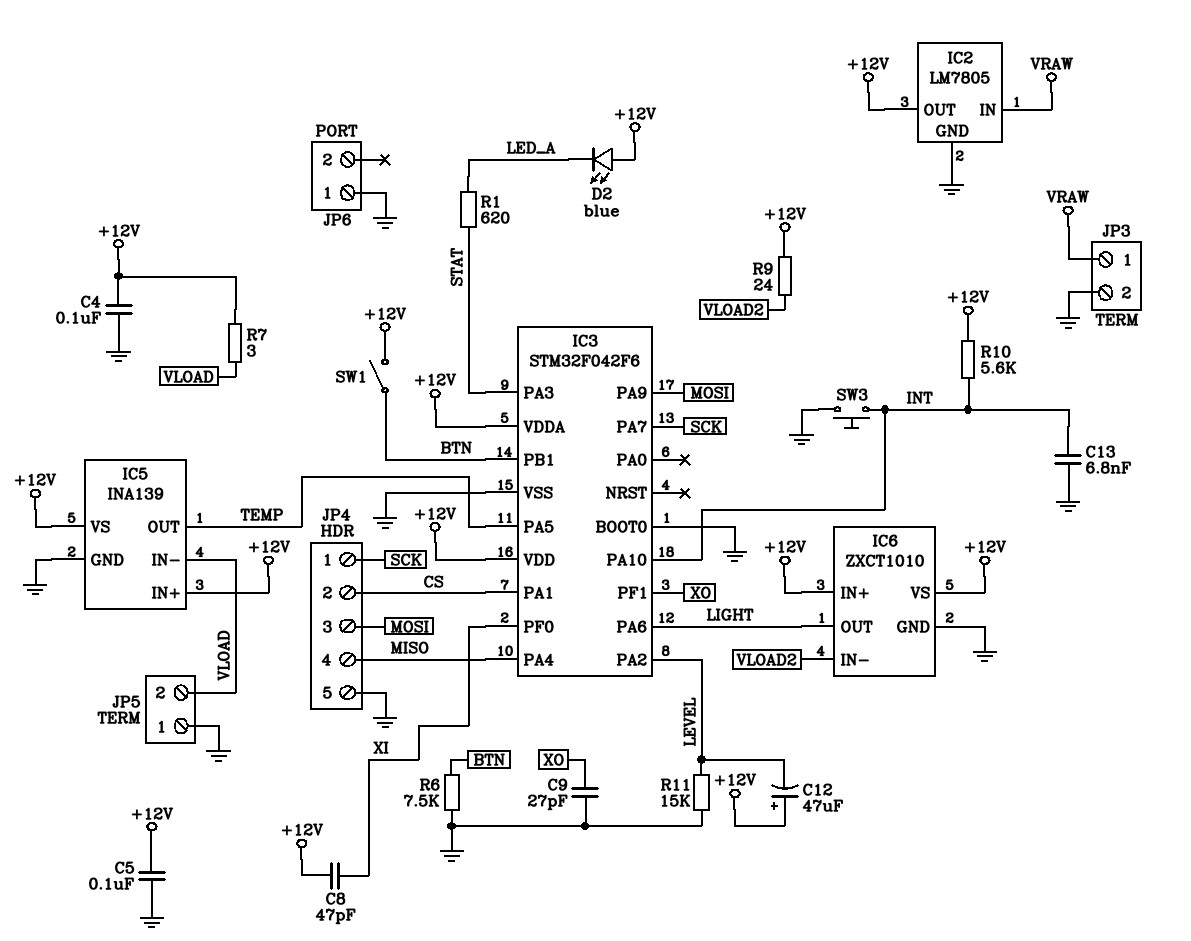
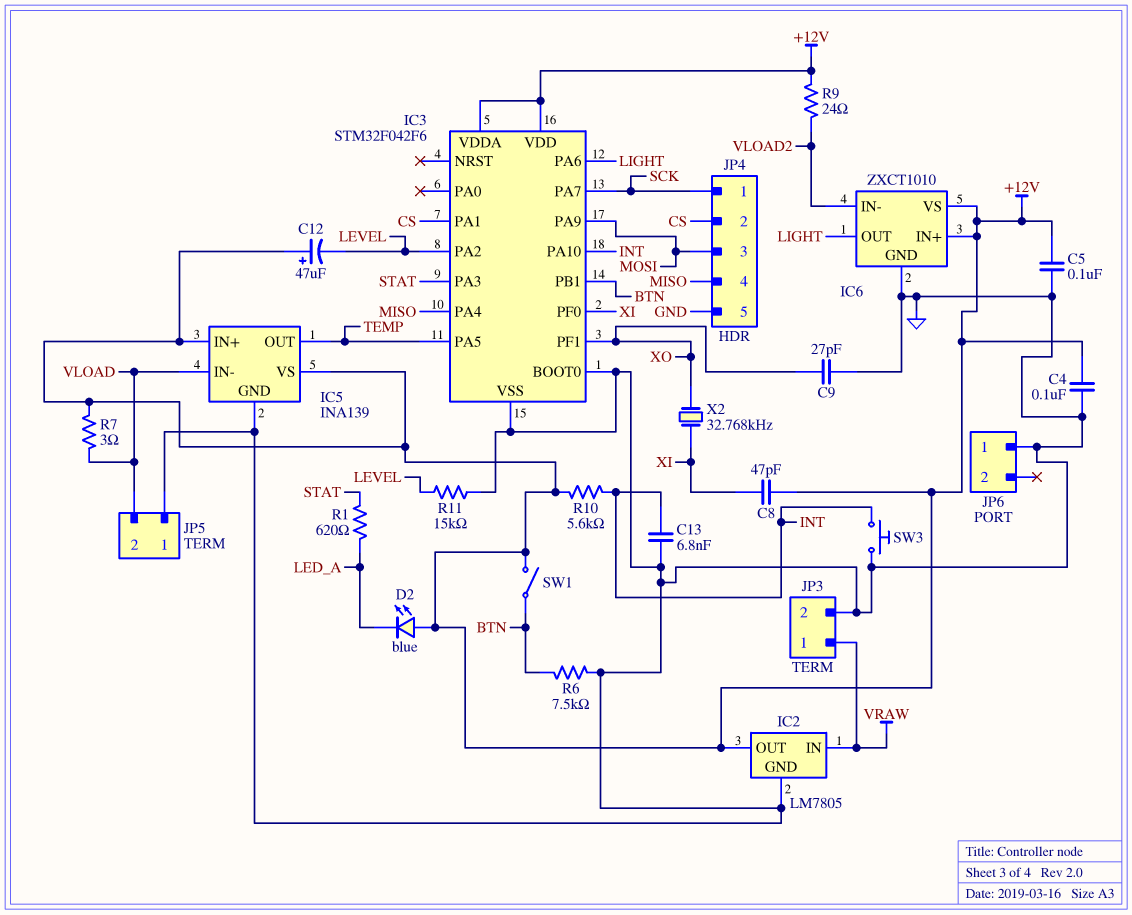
X2: none -> 32.768kHz (XI, XO)

